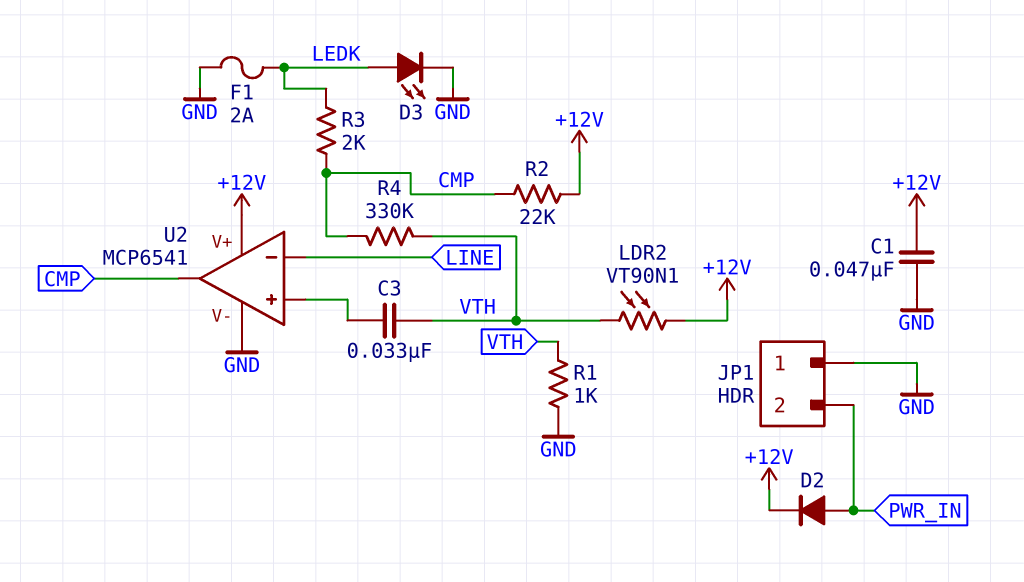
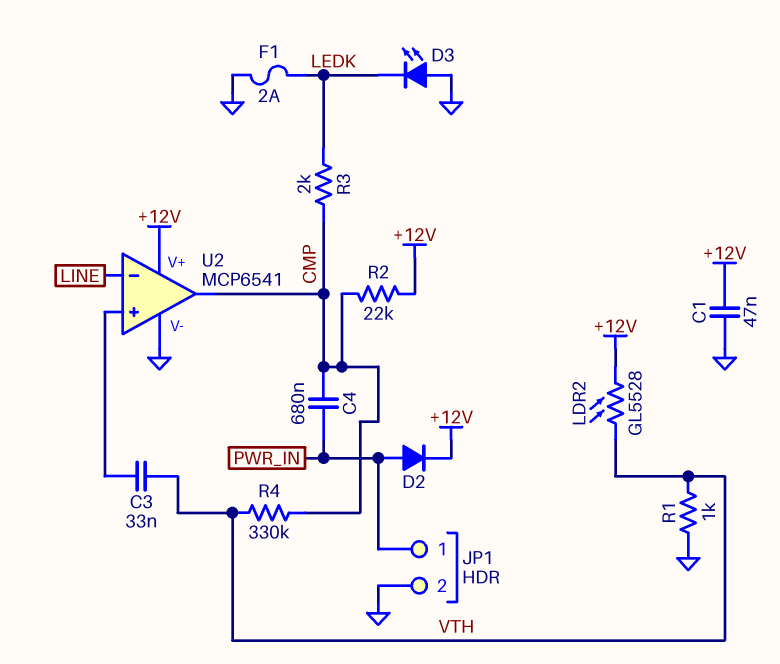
C4: none -> 680nF (CMP, PWR_IN)
D3: LED (A LEDK, K GND) -> LED (A GND, K LEDK)
JP1 pin 1: GND -> PWR_IN
JP1 pin 2: PWR_IN -> GND
LDR2: VT90N1 (+12V, VTH) -> GL5528 (+12V, VTH)

